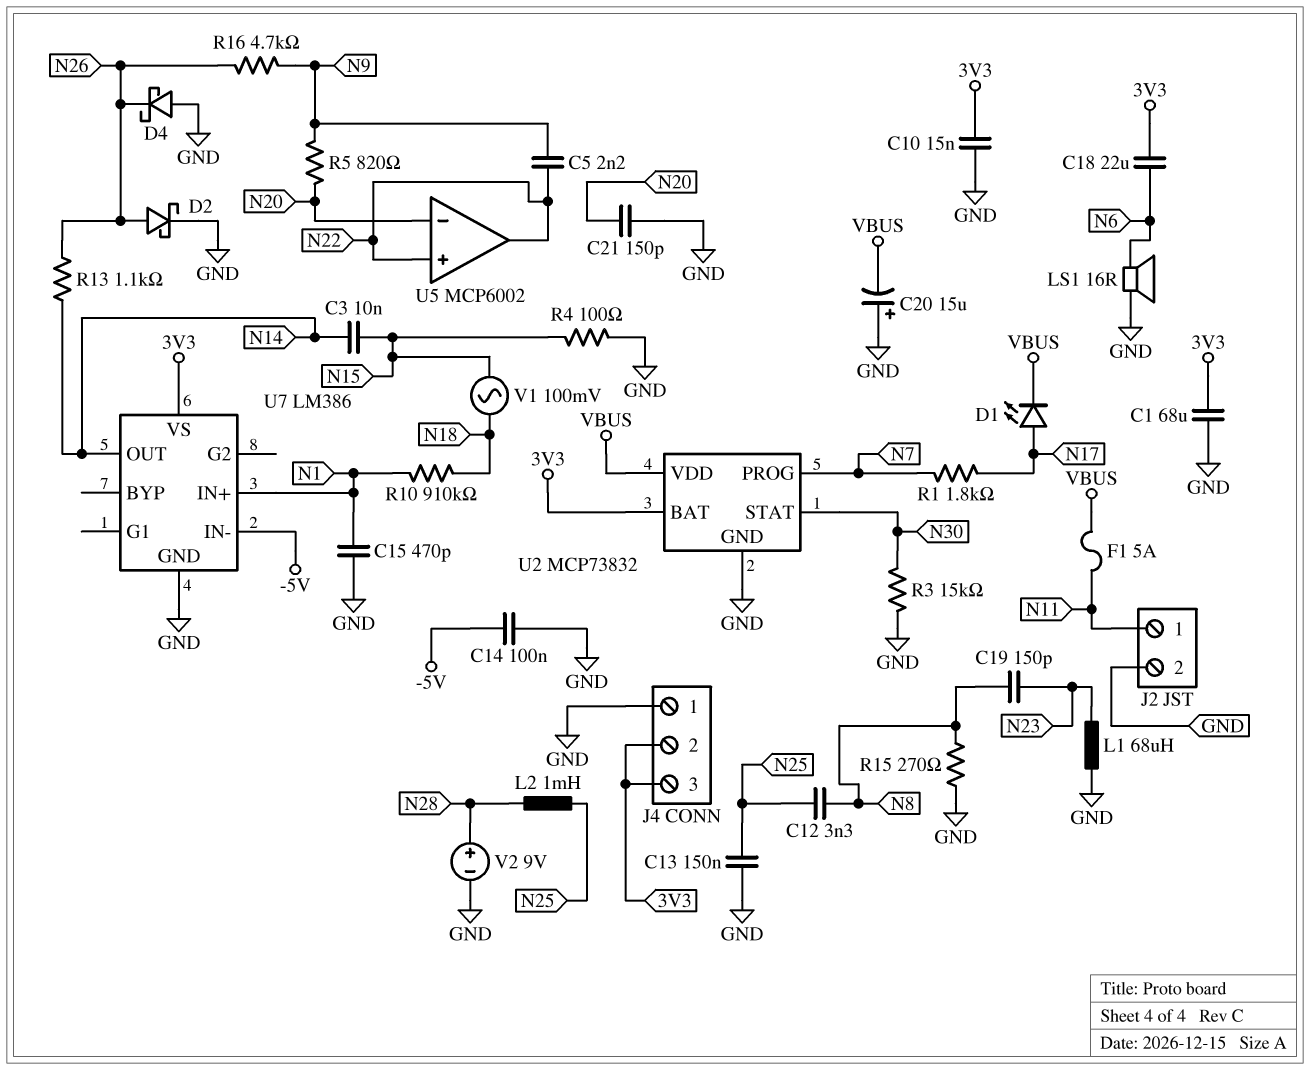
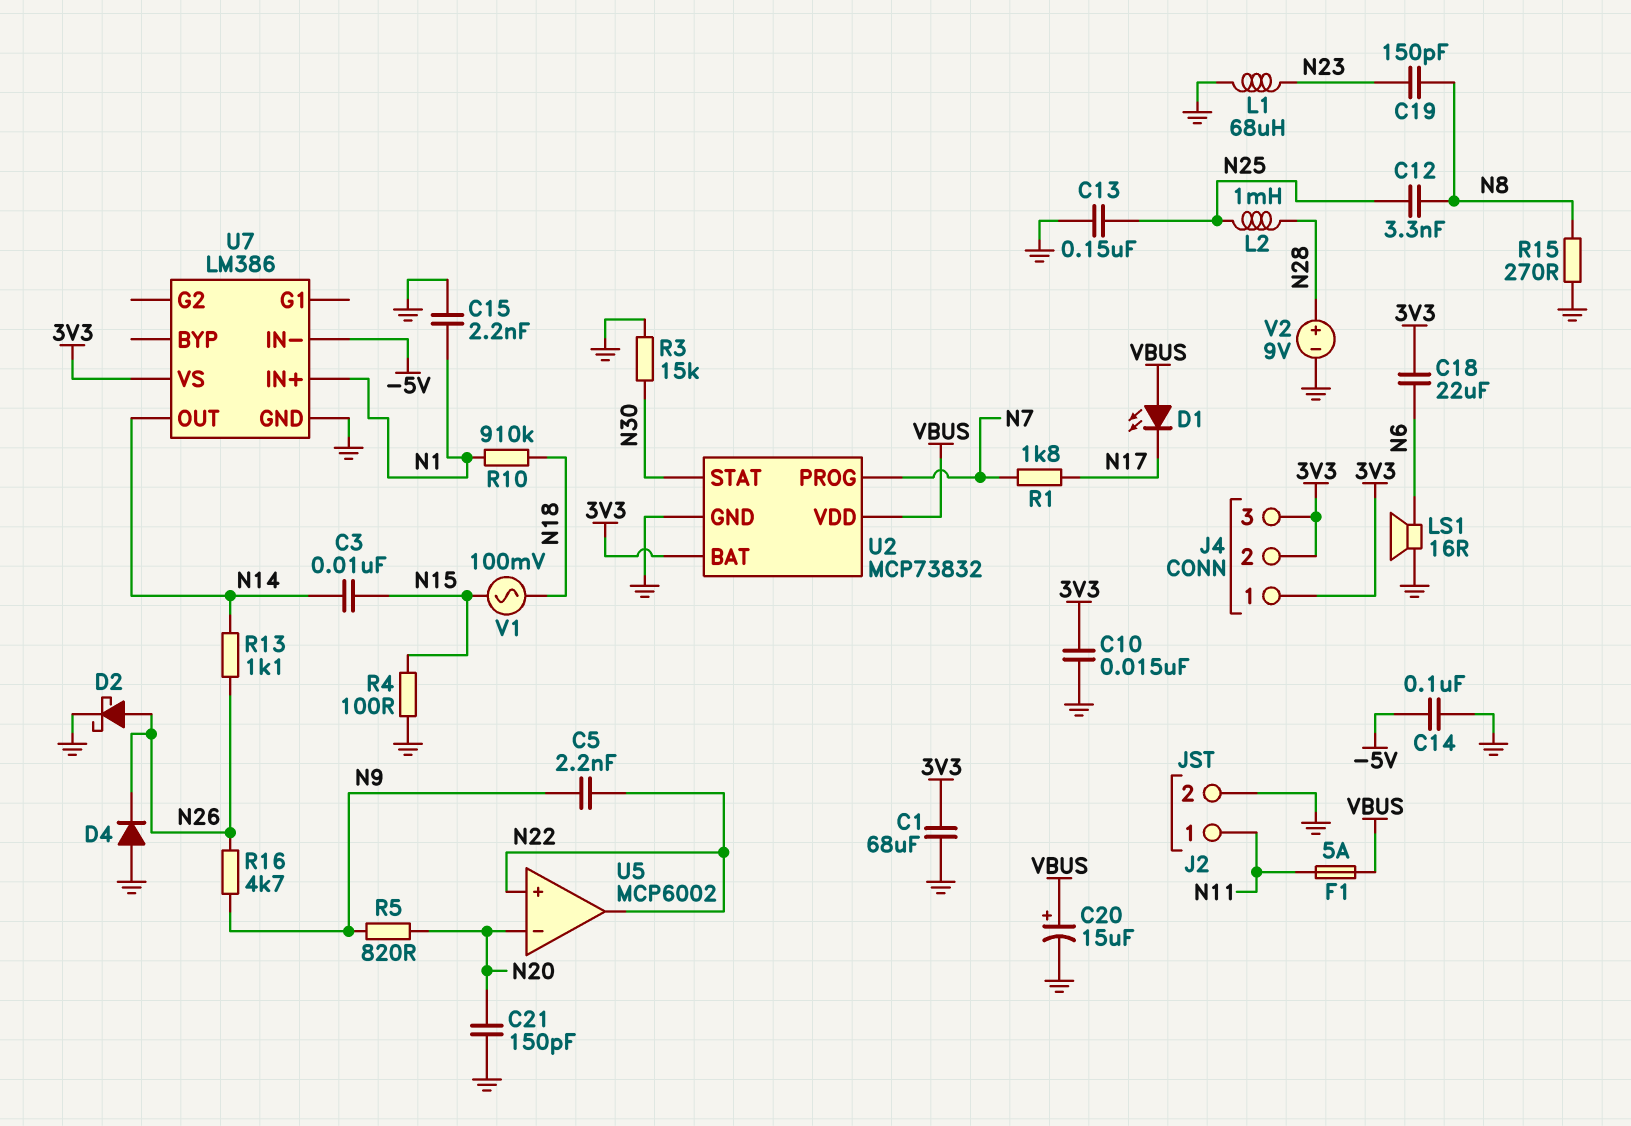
C15: 470pF (GND, N1) -> 2.2nF (GND, N1)
C20: 15uF (plus GND, minus VBUS) -> 15uF (plus VBUS, minus GND)
D1: LED (A N17, K VBUS) -> LED (A VBUS, K N17)
D4: schottky (A GND, K N26) -> diode (A GND, K N26)
J4 pin 1: GND -> 3V3

